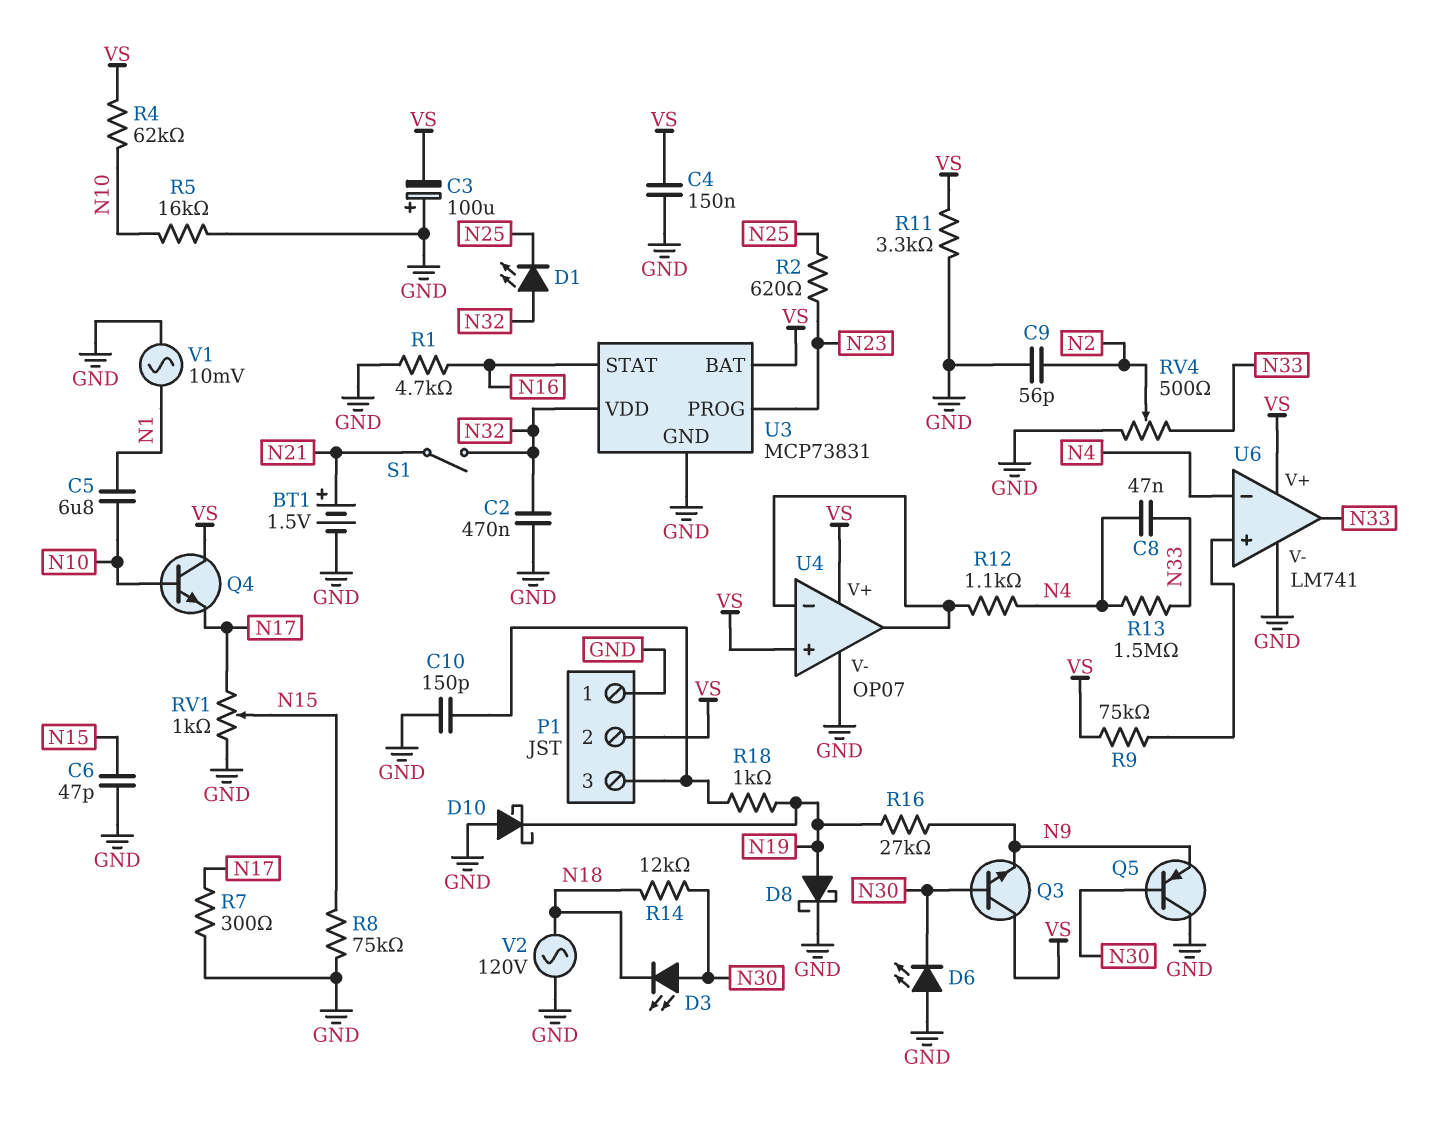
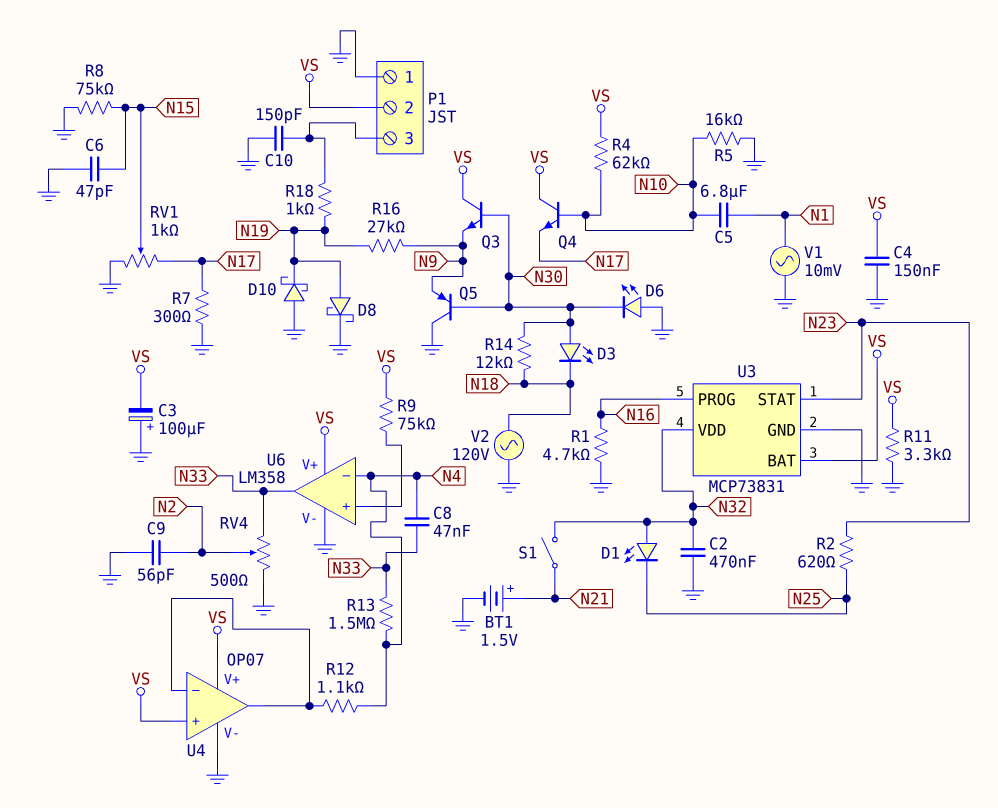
U3 pin PROG: N23 -> N16
U3 pin STAT: N16 -> N23
U6: LM741 -> LM358

